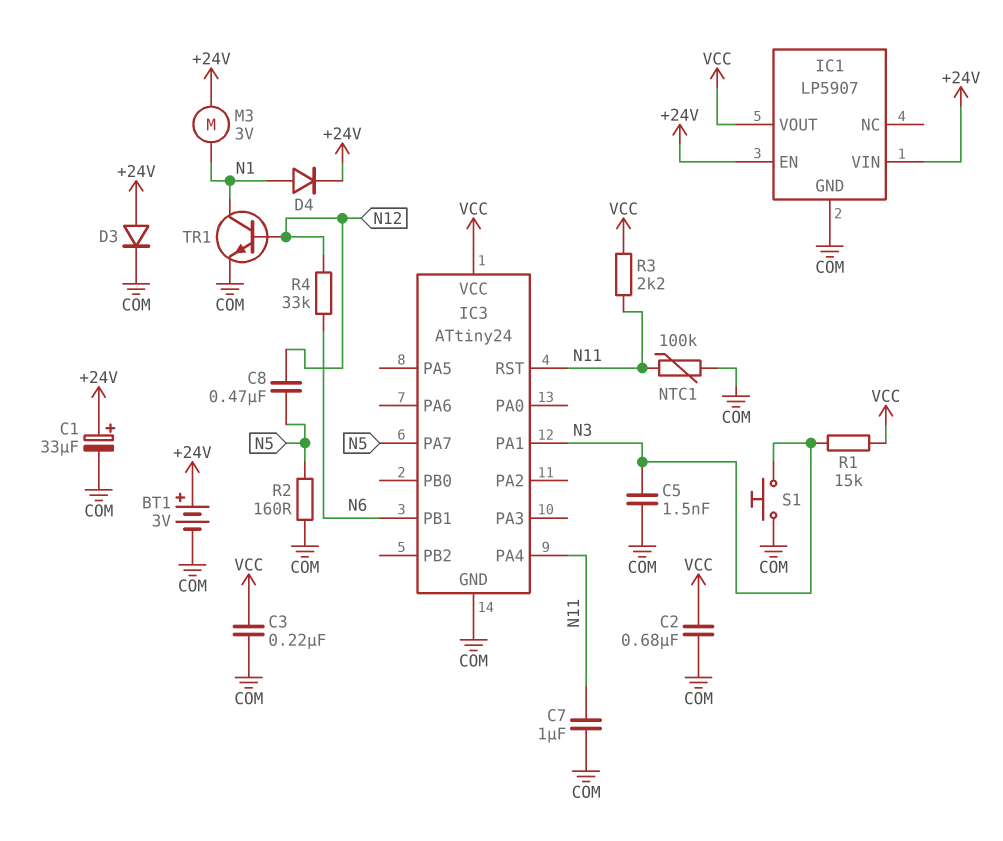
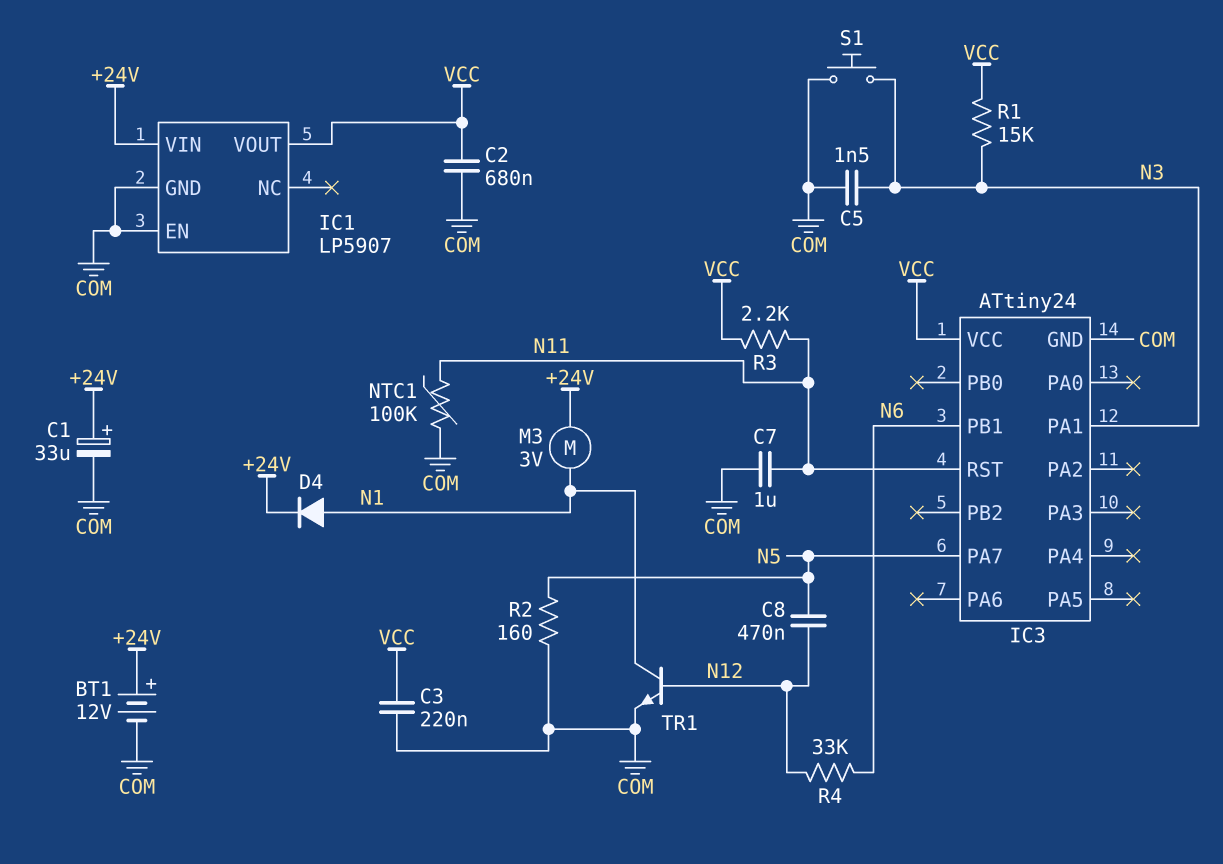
BT1: 3V (plus +24V, minus COM) -> 12V (plus +24V, minus COM)
D3: diode (A +24V, K COM) -> none
IC1 pin EN: +24V -> COM
IC3 pin PA4: N11 -> none

